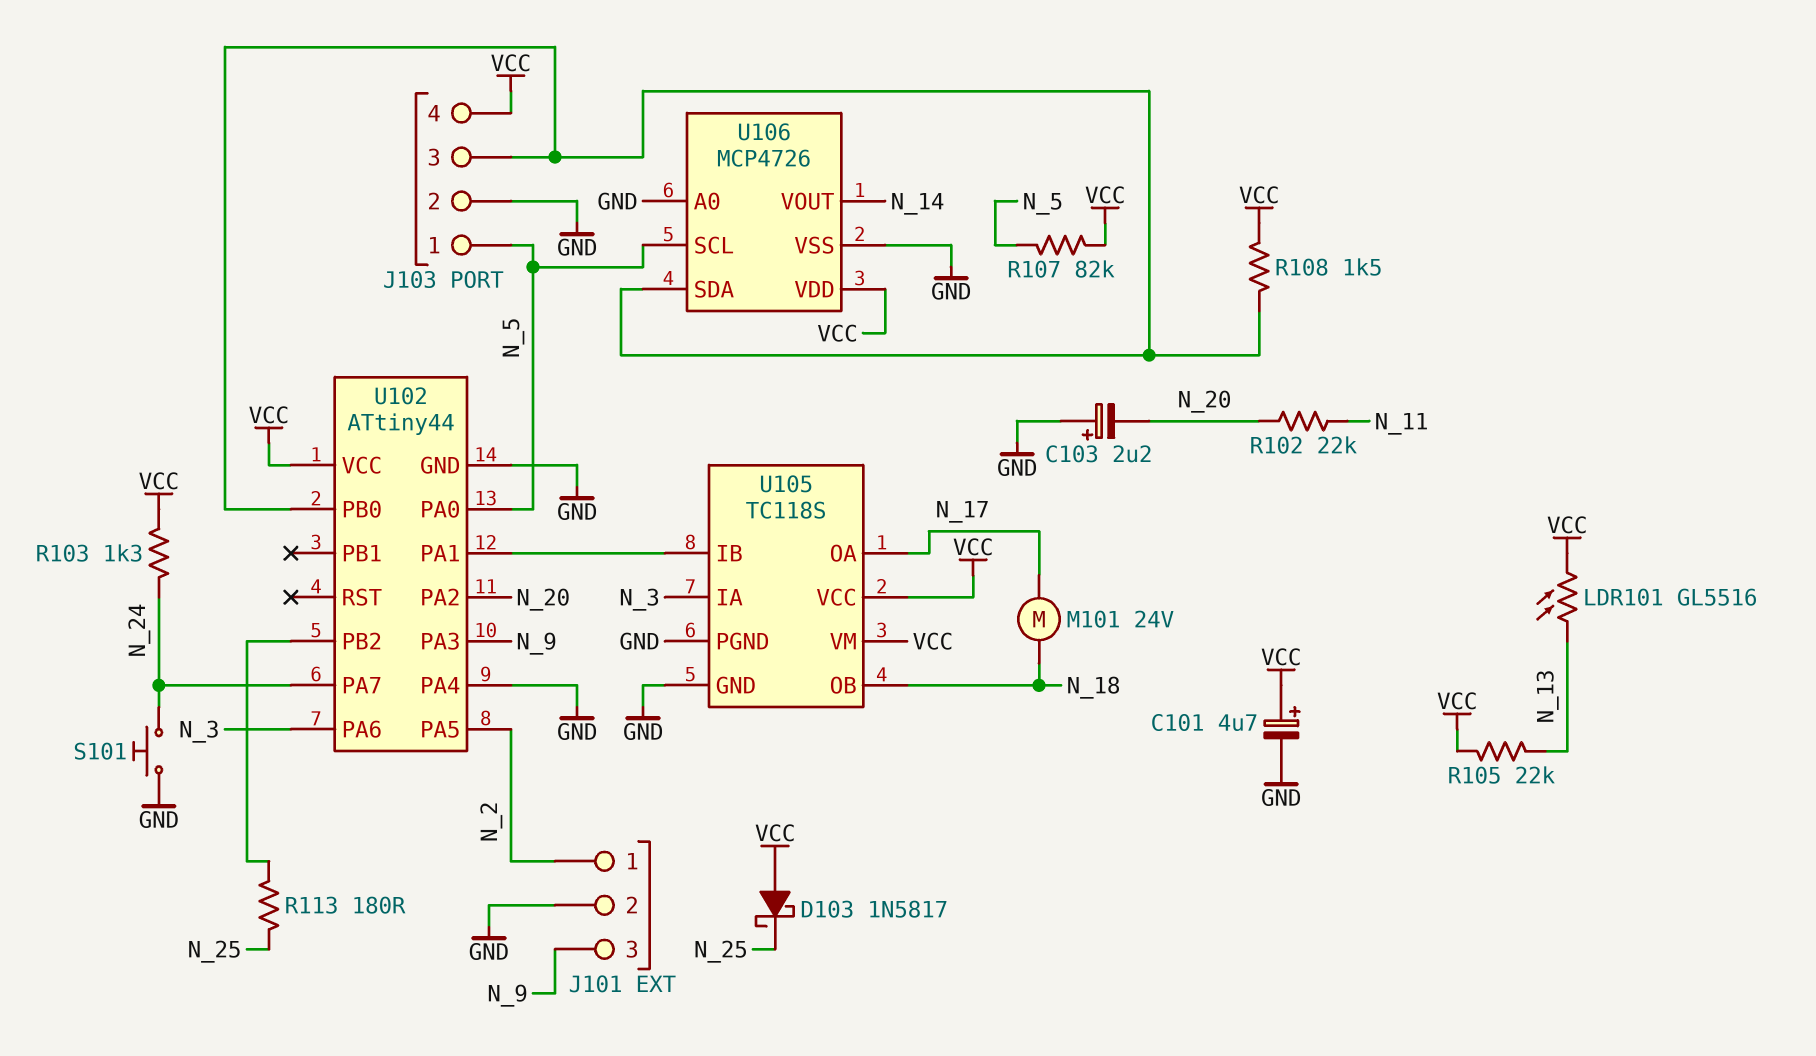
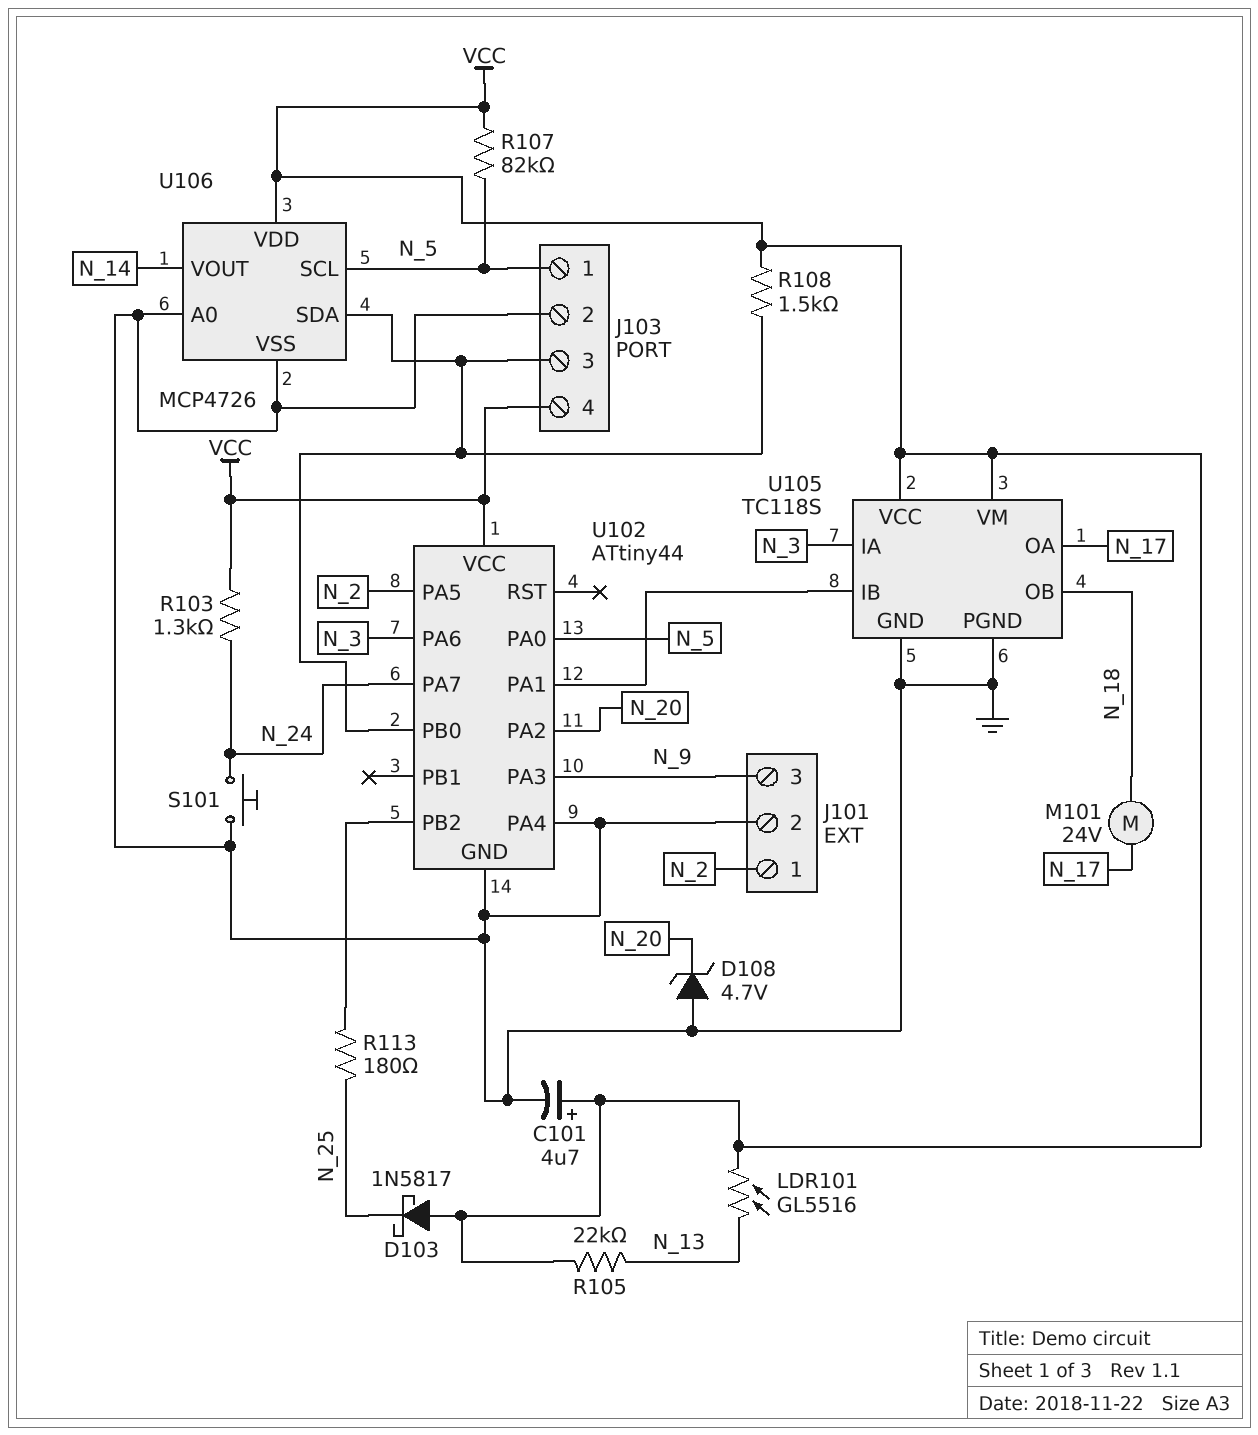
C103: 2.2uF (plus GND, minus N_20) -> none
D108: none -> zener 4.7V (A GND, K N_20)
R102: 22k (N_11, N_20) -> none

